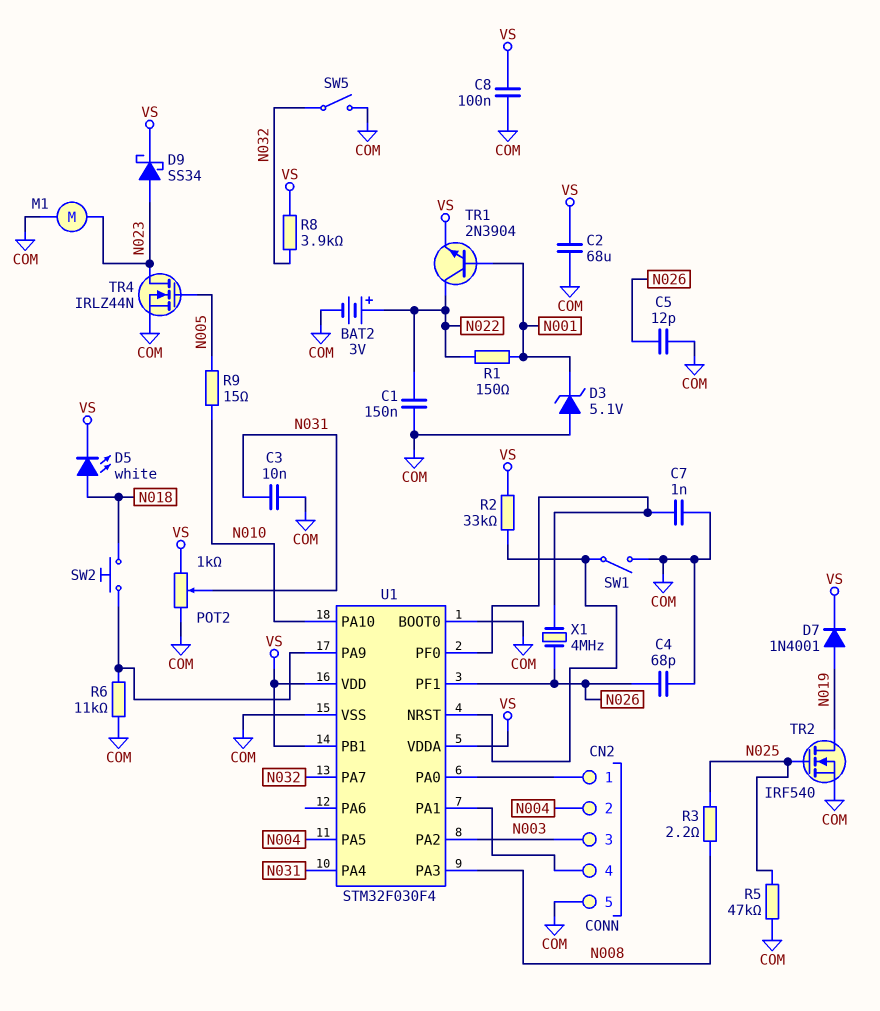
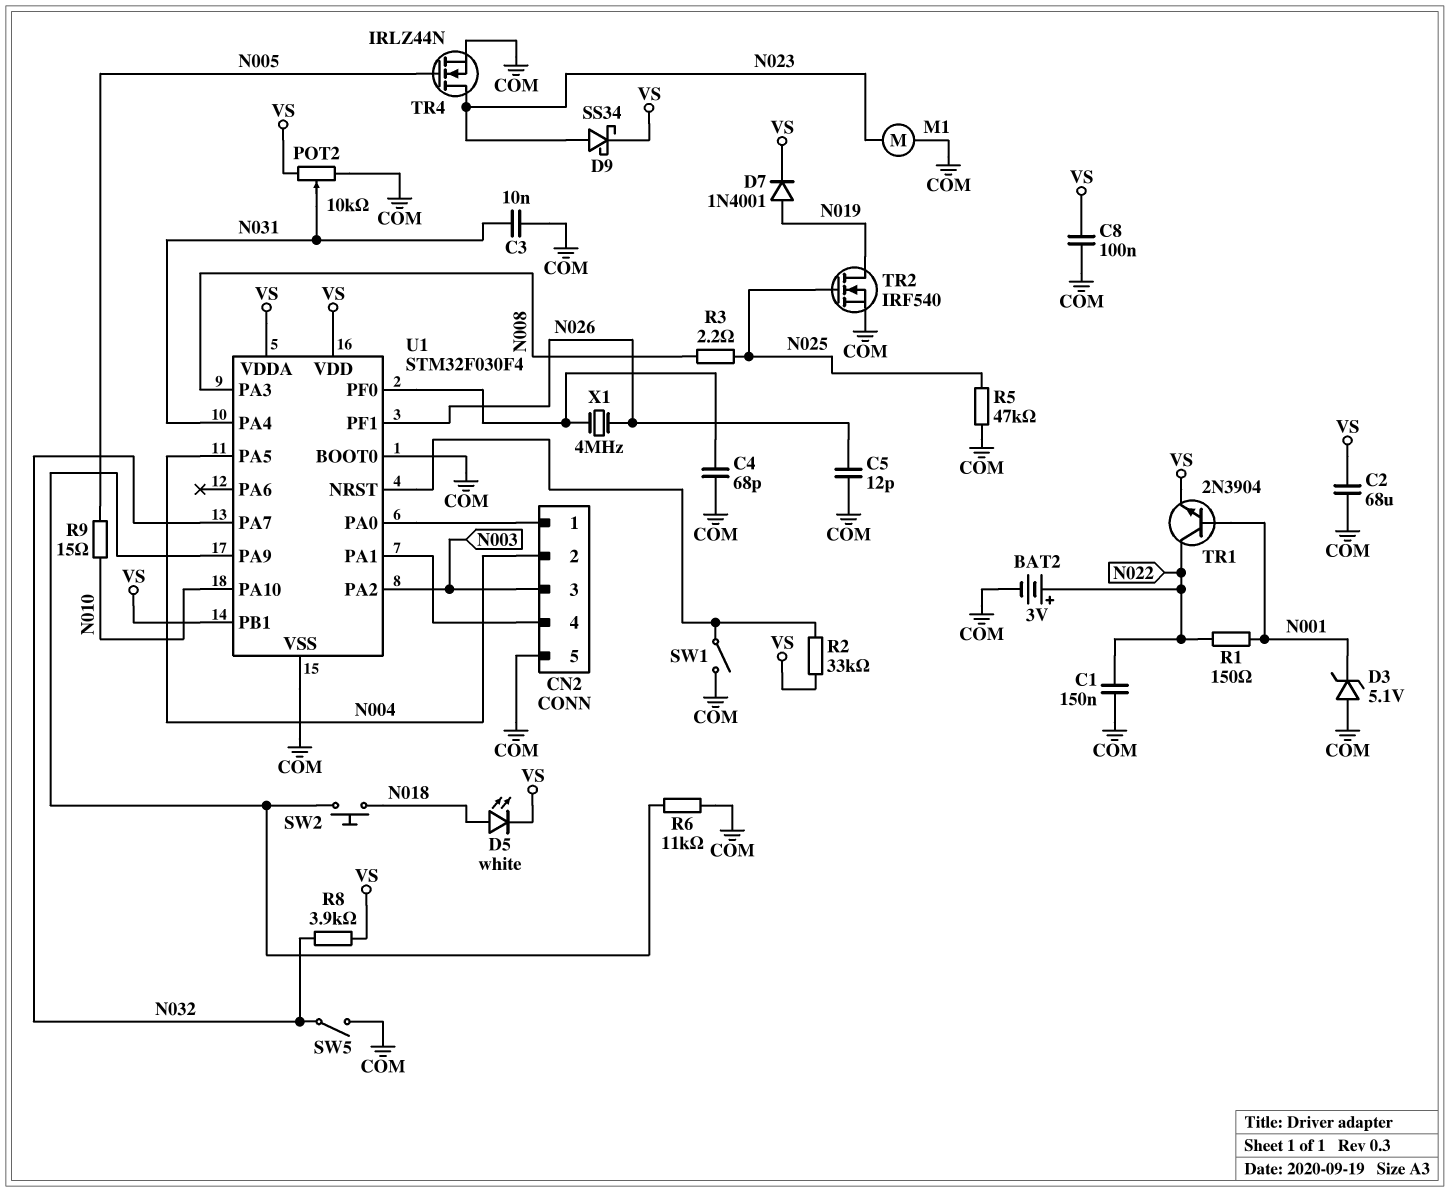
C4: 68pF (COM, N026) -> 68pF (COM, U1/PF0)
C7: 1nF (COM, U1/PF0) -> none
POT2: 1k (COM, VS, wiper N031) -> 10k (COM, VS, wiper N031)

